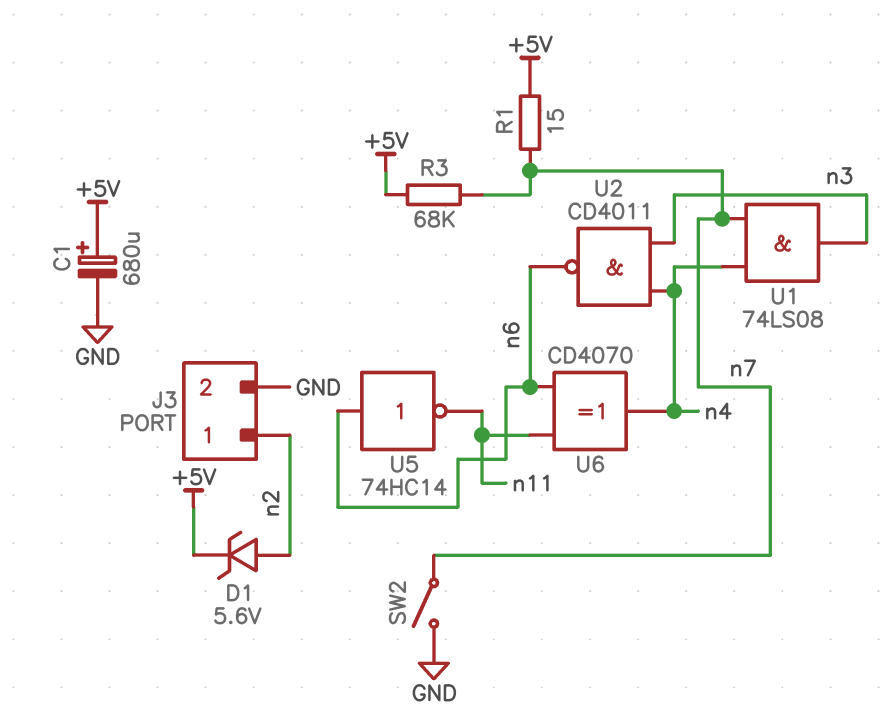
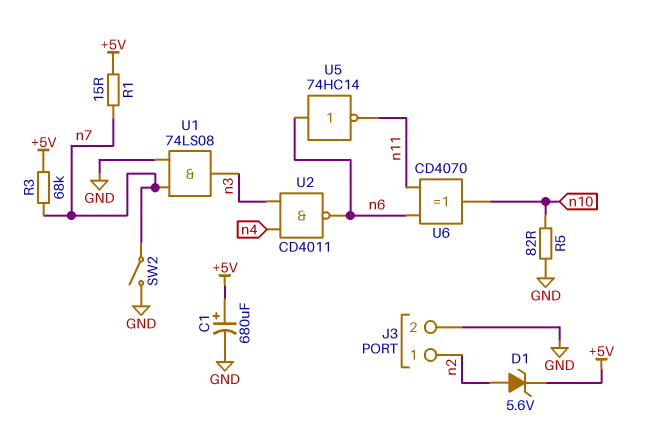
R5: none -> 82 (GND, n10)
U1: AND 74LS08 (in n4, in n7, out n3) -> AND 74LS08 (in GND, in n7, out n3)
U6: XOR CD4070 (in n6, in n11, out n4) -> XOR CD4070 (in n6, in n11, out n10)

